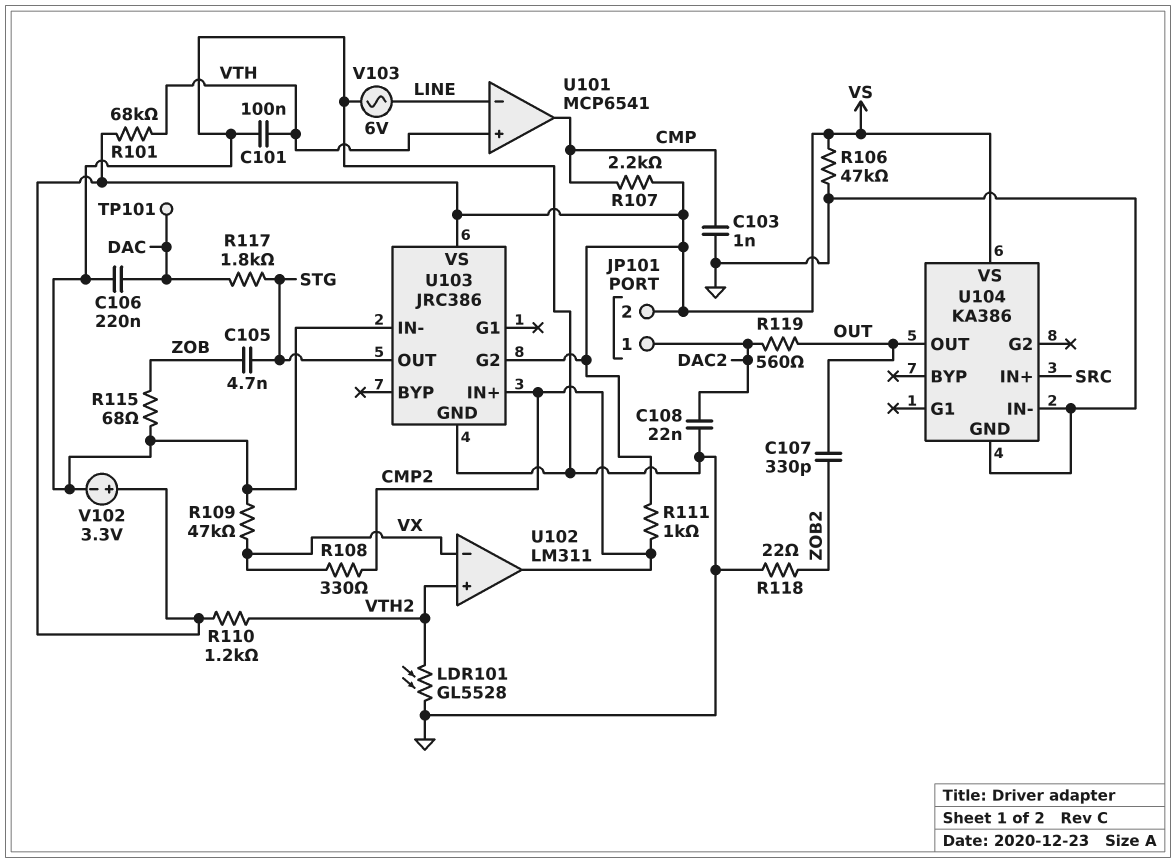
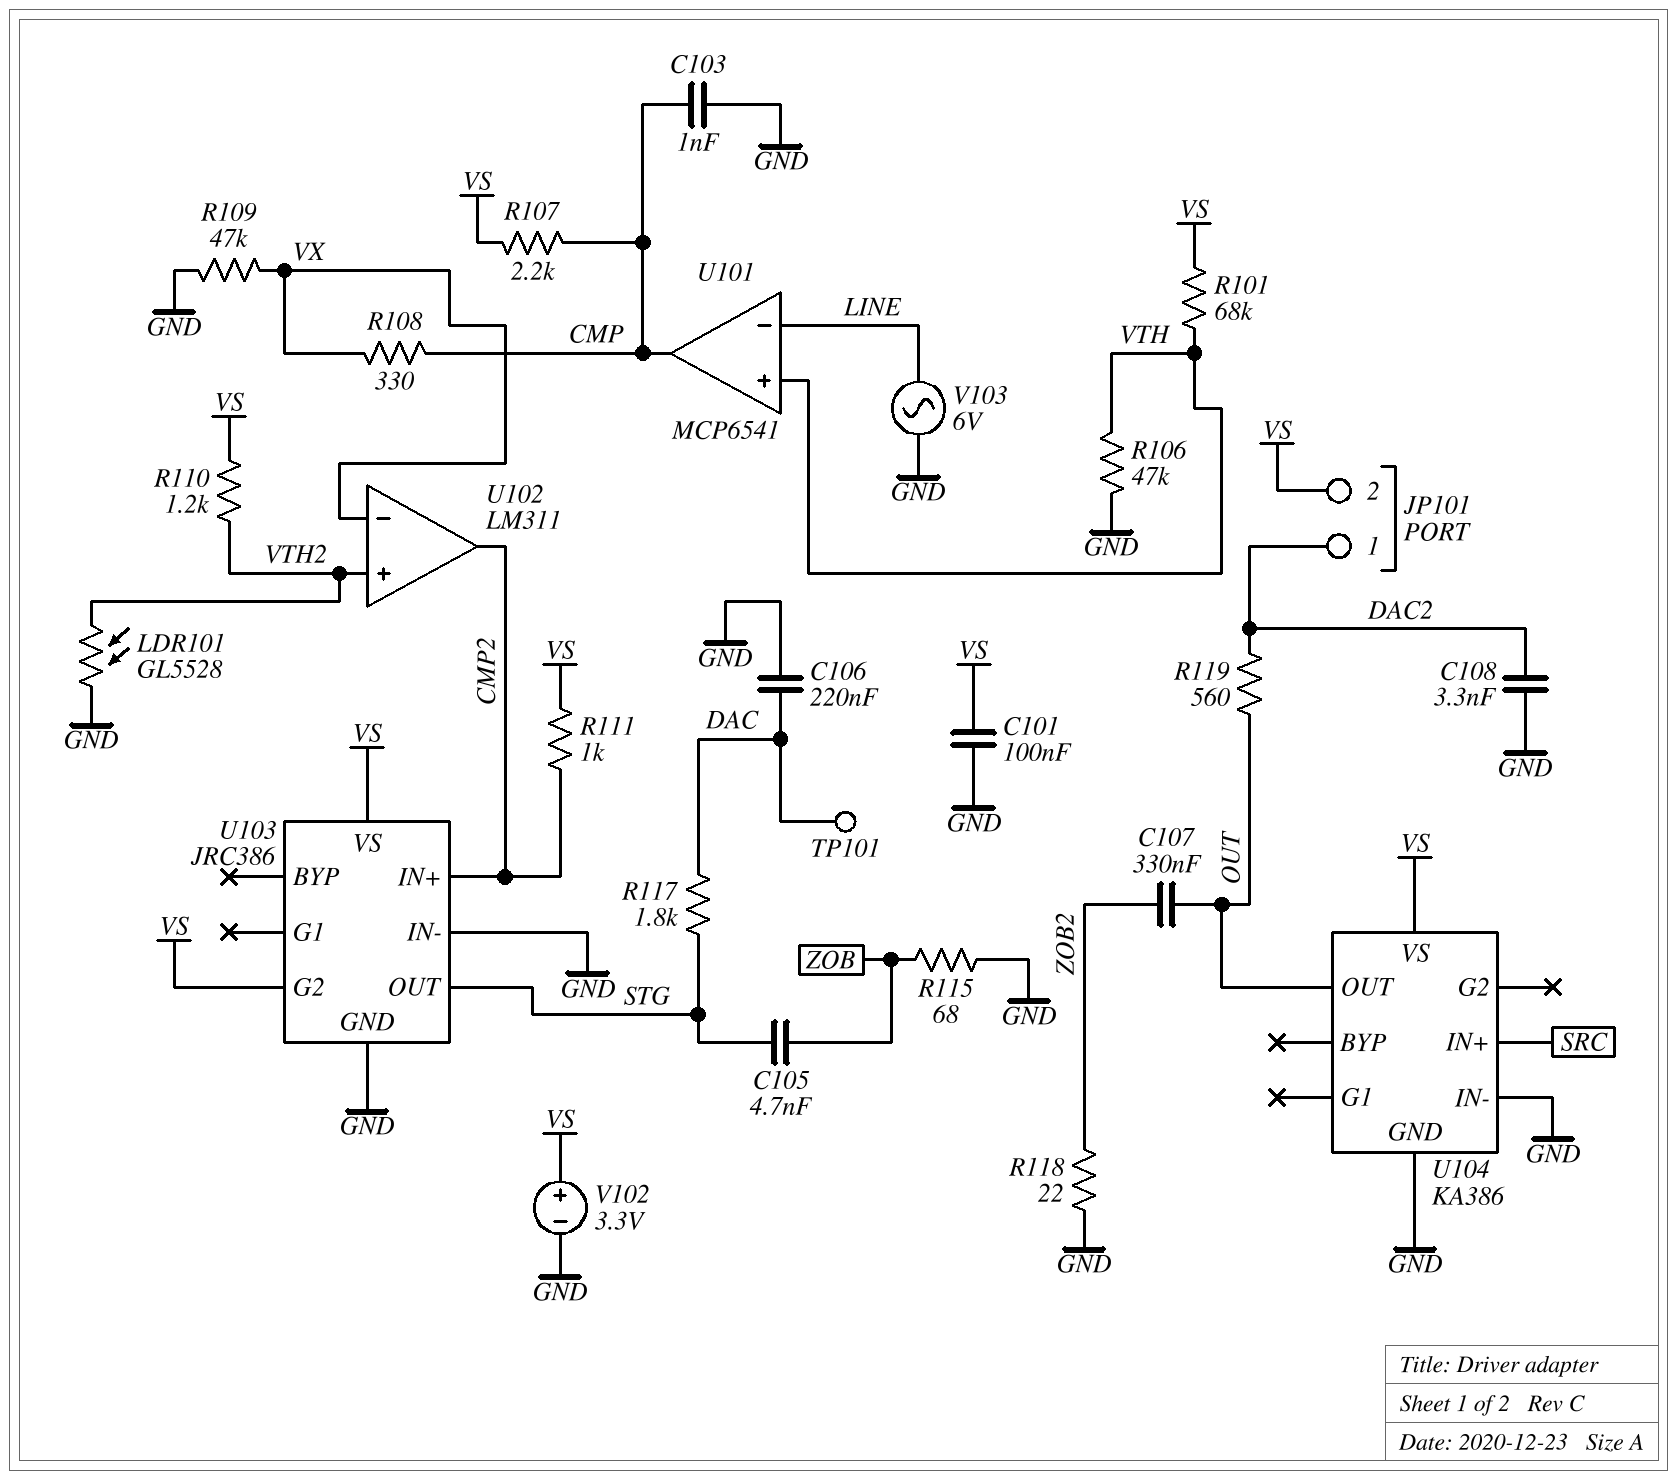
C101: 100nF (GND, VTH) -> 100nF (GND, VS)
C107: 330pF (OUT, ZOB2) -> 330nF (OUT, ZOB2)
C108: 22nF (DAC2, GND) -> 3.3nF (DAC2, GND)
R106: 47k (GND, VS) -> 47k (GND, VTH)
R108: 330 (CMP2, VX) -> 330 (CMP, VX)

